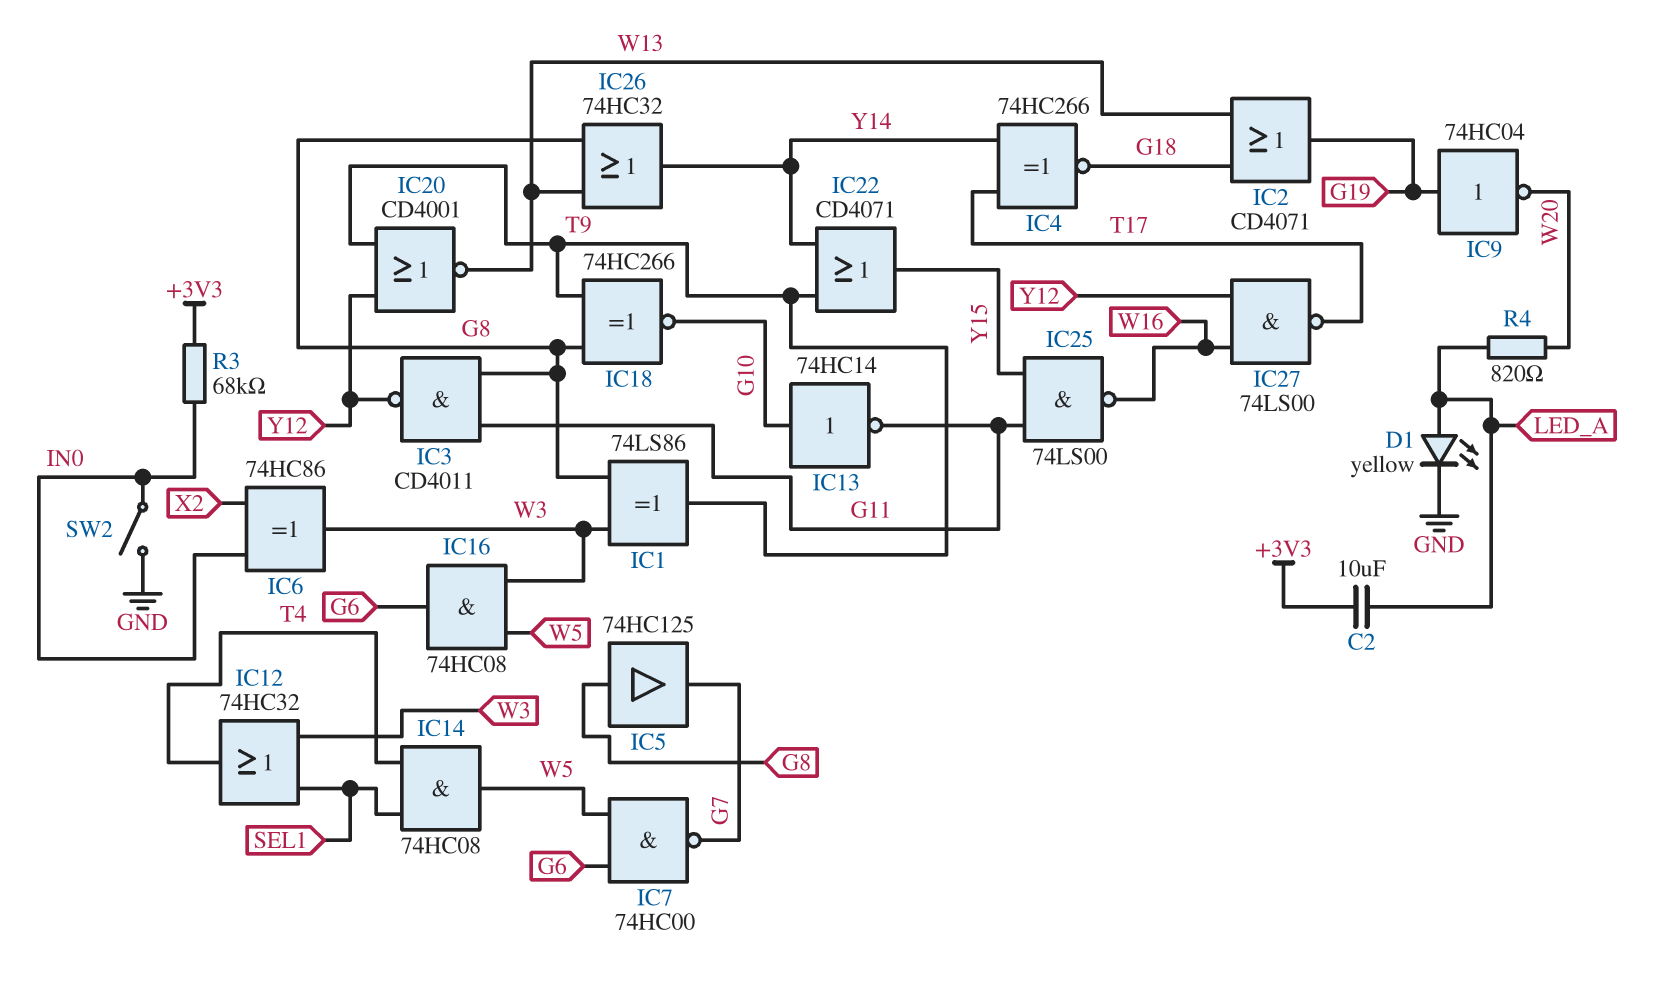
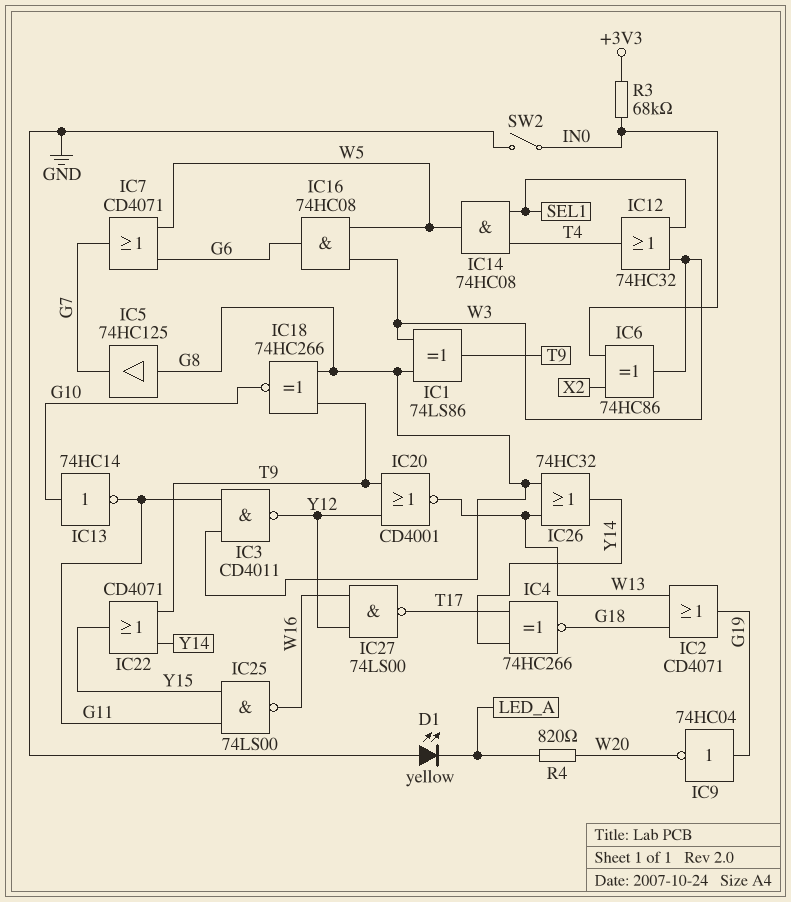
C2: 10uF (+3V3, LED_A) -> none
D1: LED yellow (A LED_A, K GND) -> LED yellow (A GND, K LED_A)
IC7: NAND 74HC00 (in G6, in W5, out G7) -> OR CD4071 (in G6, in W5, out G7)

